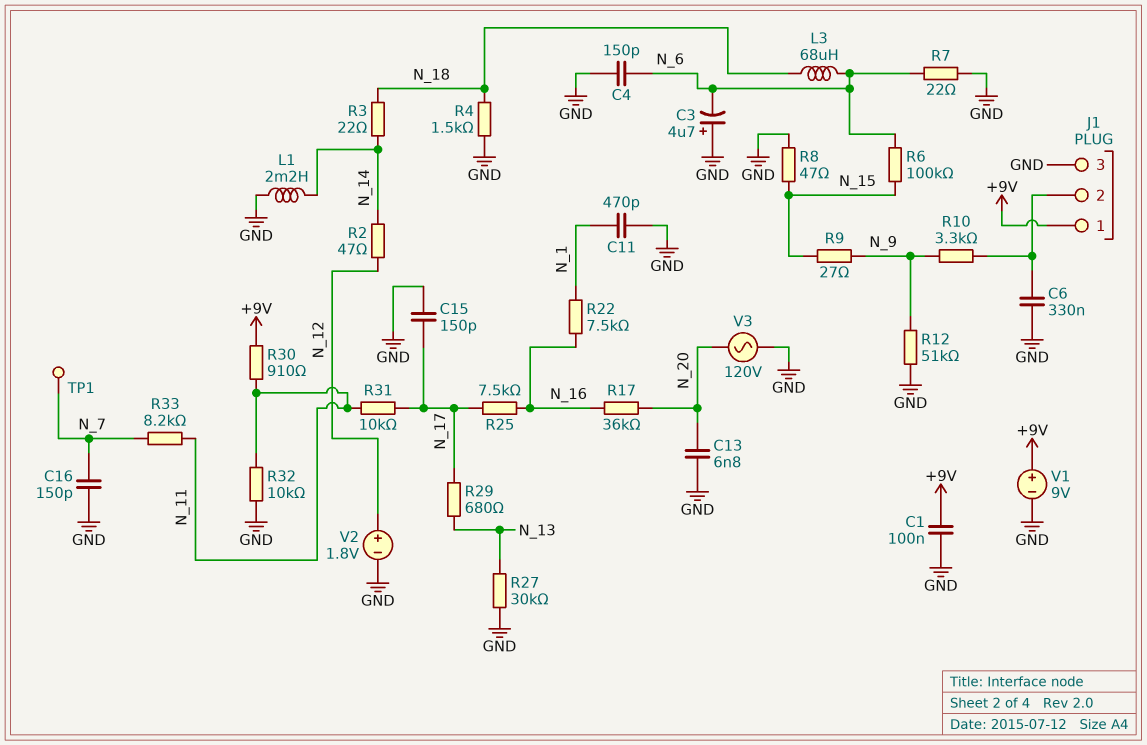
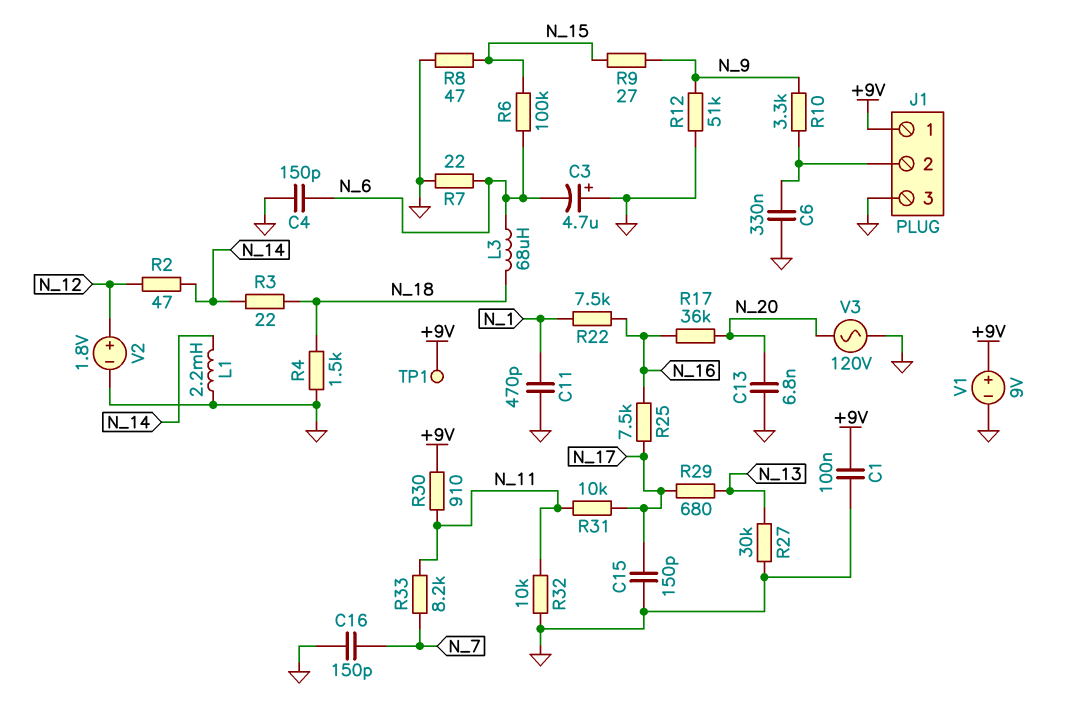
TP1: test point (N_7) -> test point (+9V)

